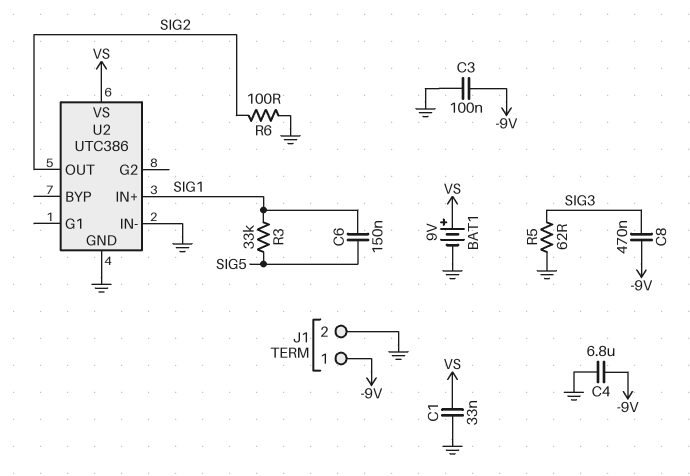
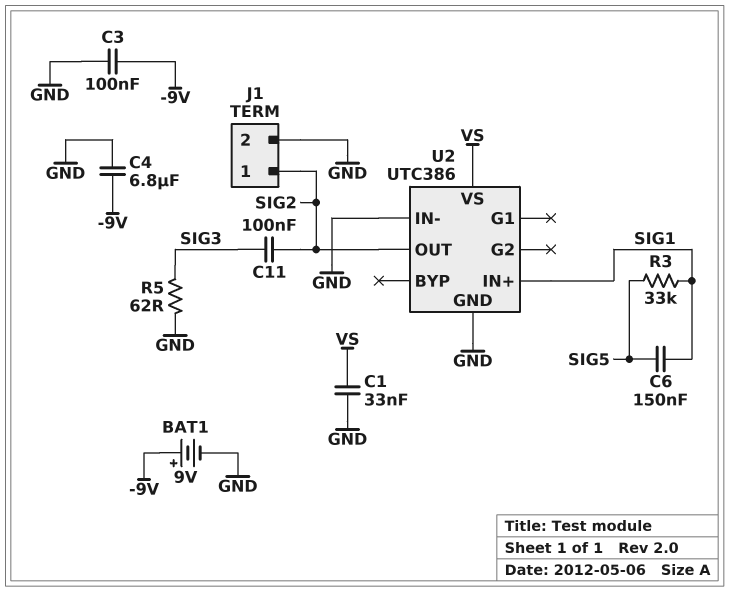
BAT1: 9V (plus VS, minus GND) -> 9V (plus -9V, minus GND)
C8: 470nF (-9V, SIG3) -> none
C11: none -> 100nF (SIG2, SIG3)
J1 pin 1: -9V -> SIG2
R6: 100 (GND, SIG2) -> none

